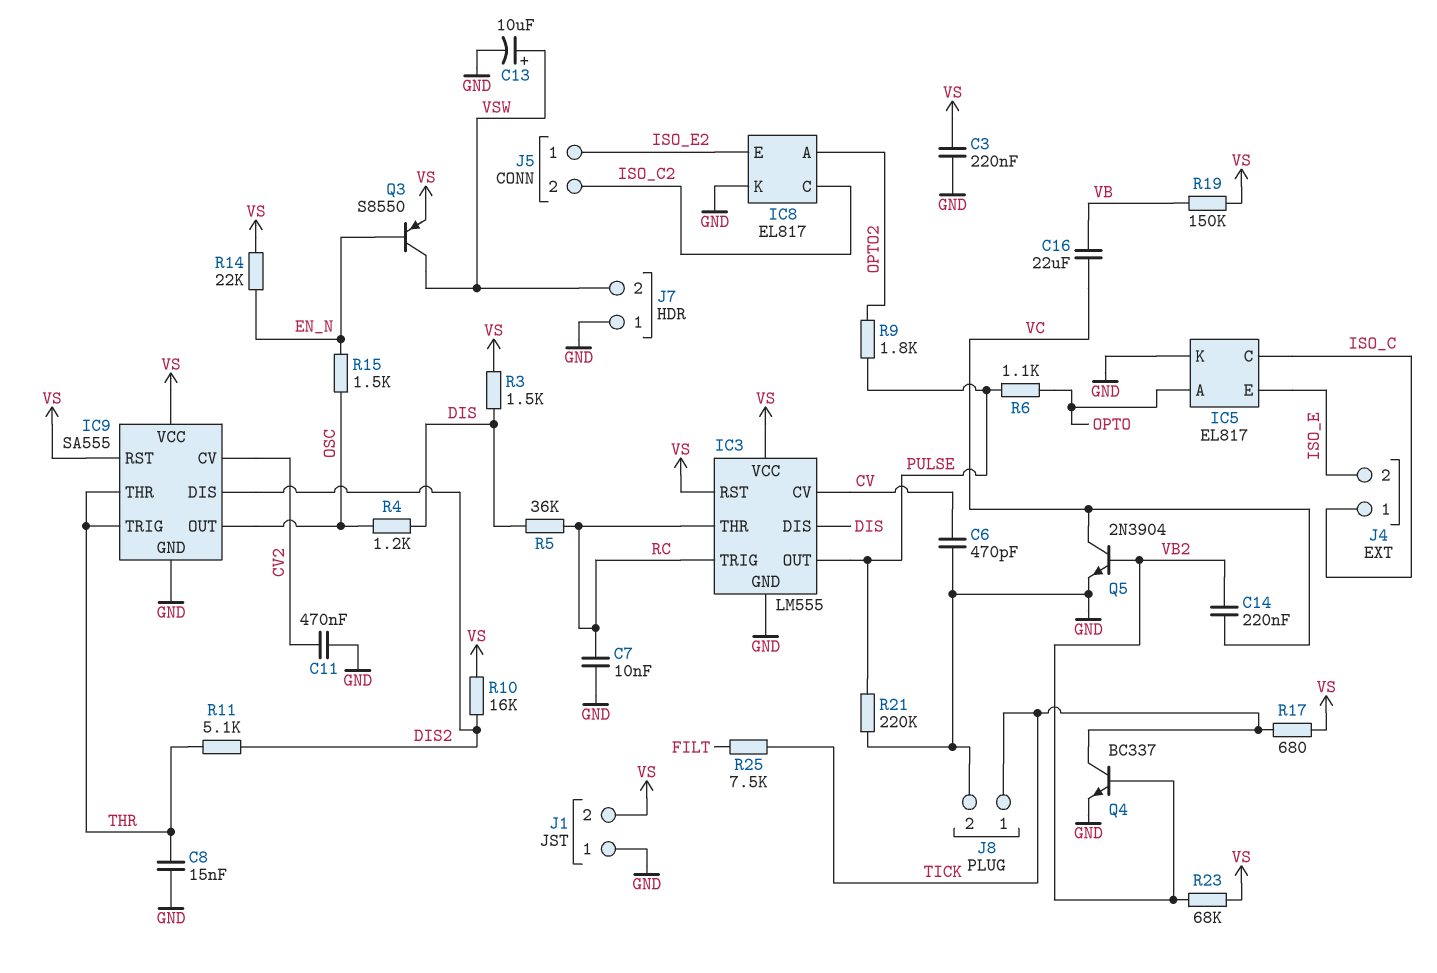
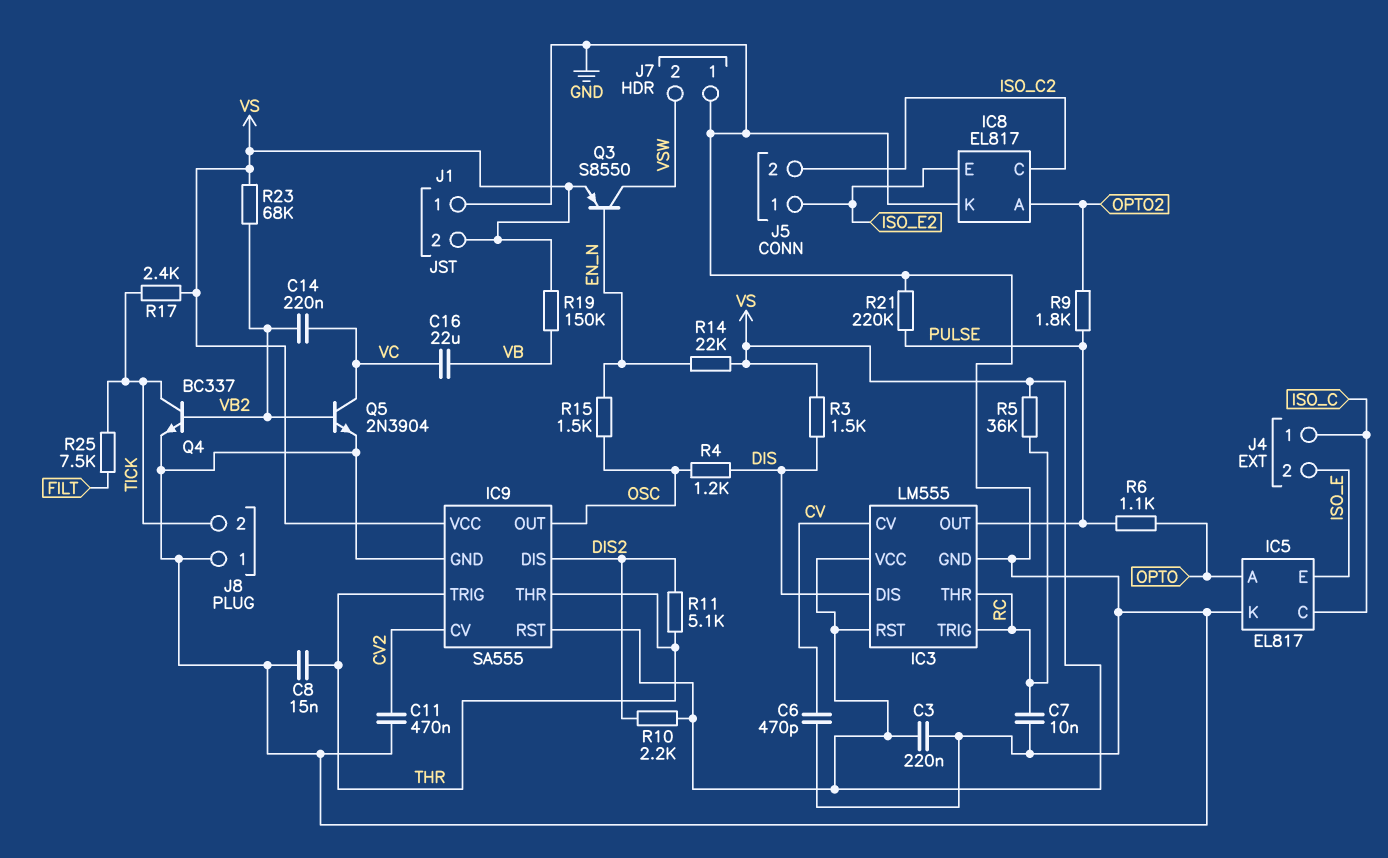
C13: 10uF (plus VSW, minus GND) -> none
J8 pin 1: TICK -> GND
J8 pin 2: GND -> TICK
R5: 36k (DIS, RC) -> 36k (RC, VS)
R10: 16k (DIS2, VS) -> 2.2k (DIS2, VS)
R17: 680 (TICK, VS) -> 2.4k (TICK, VS)

